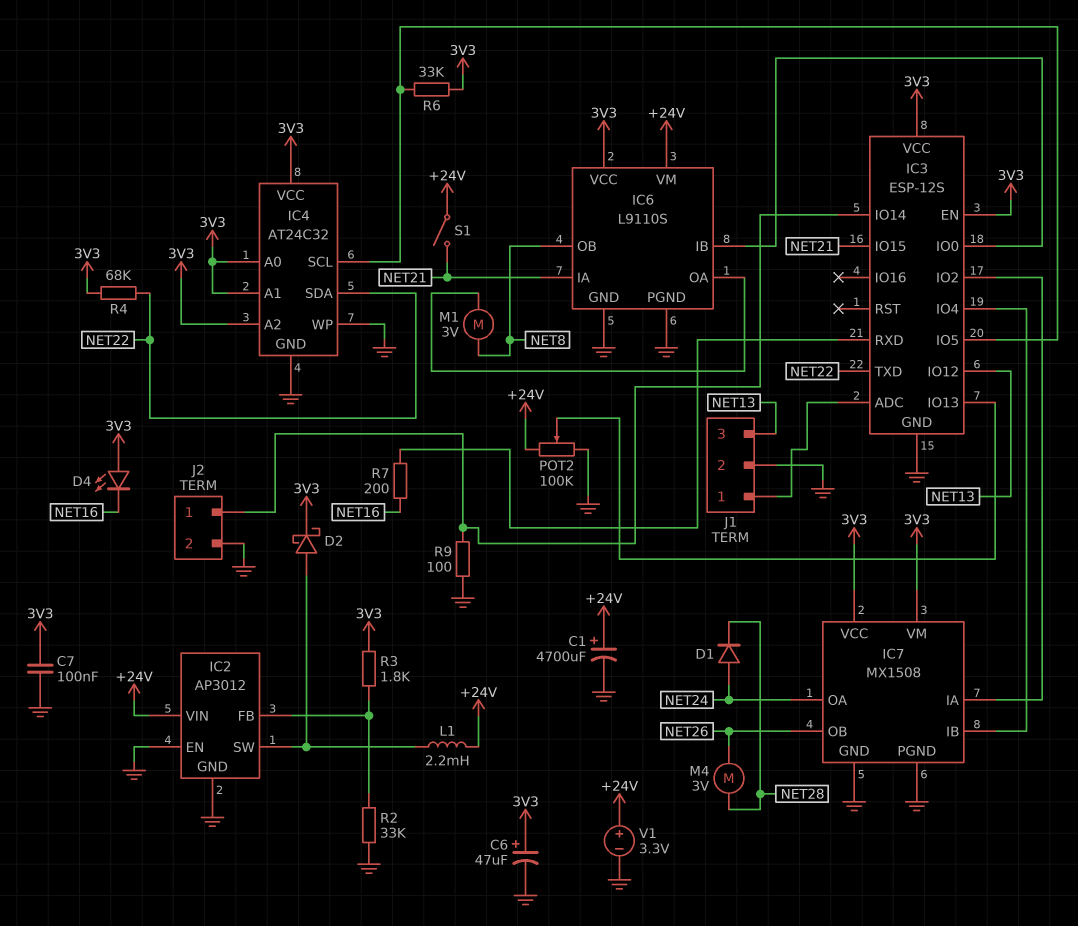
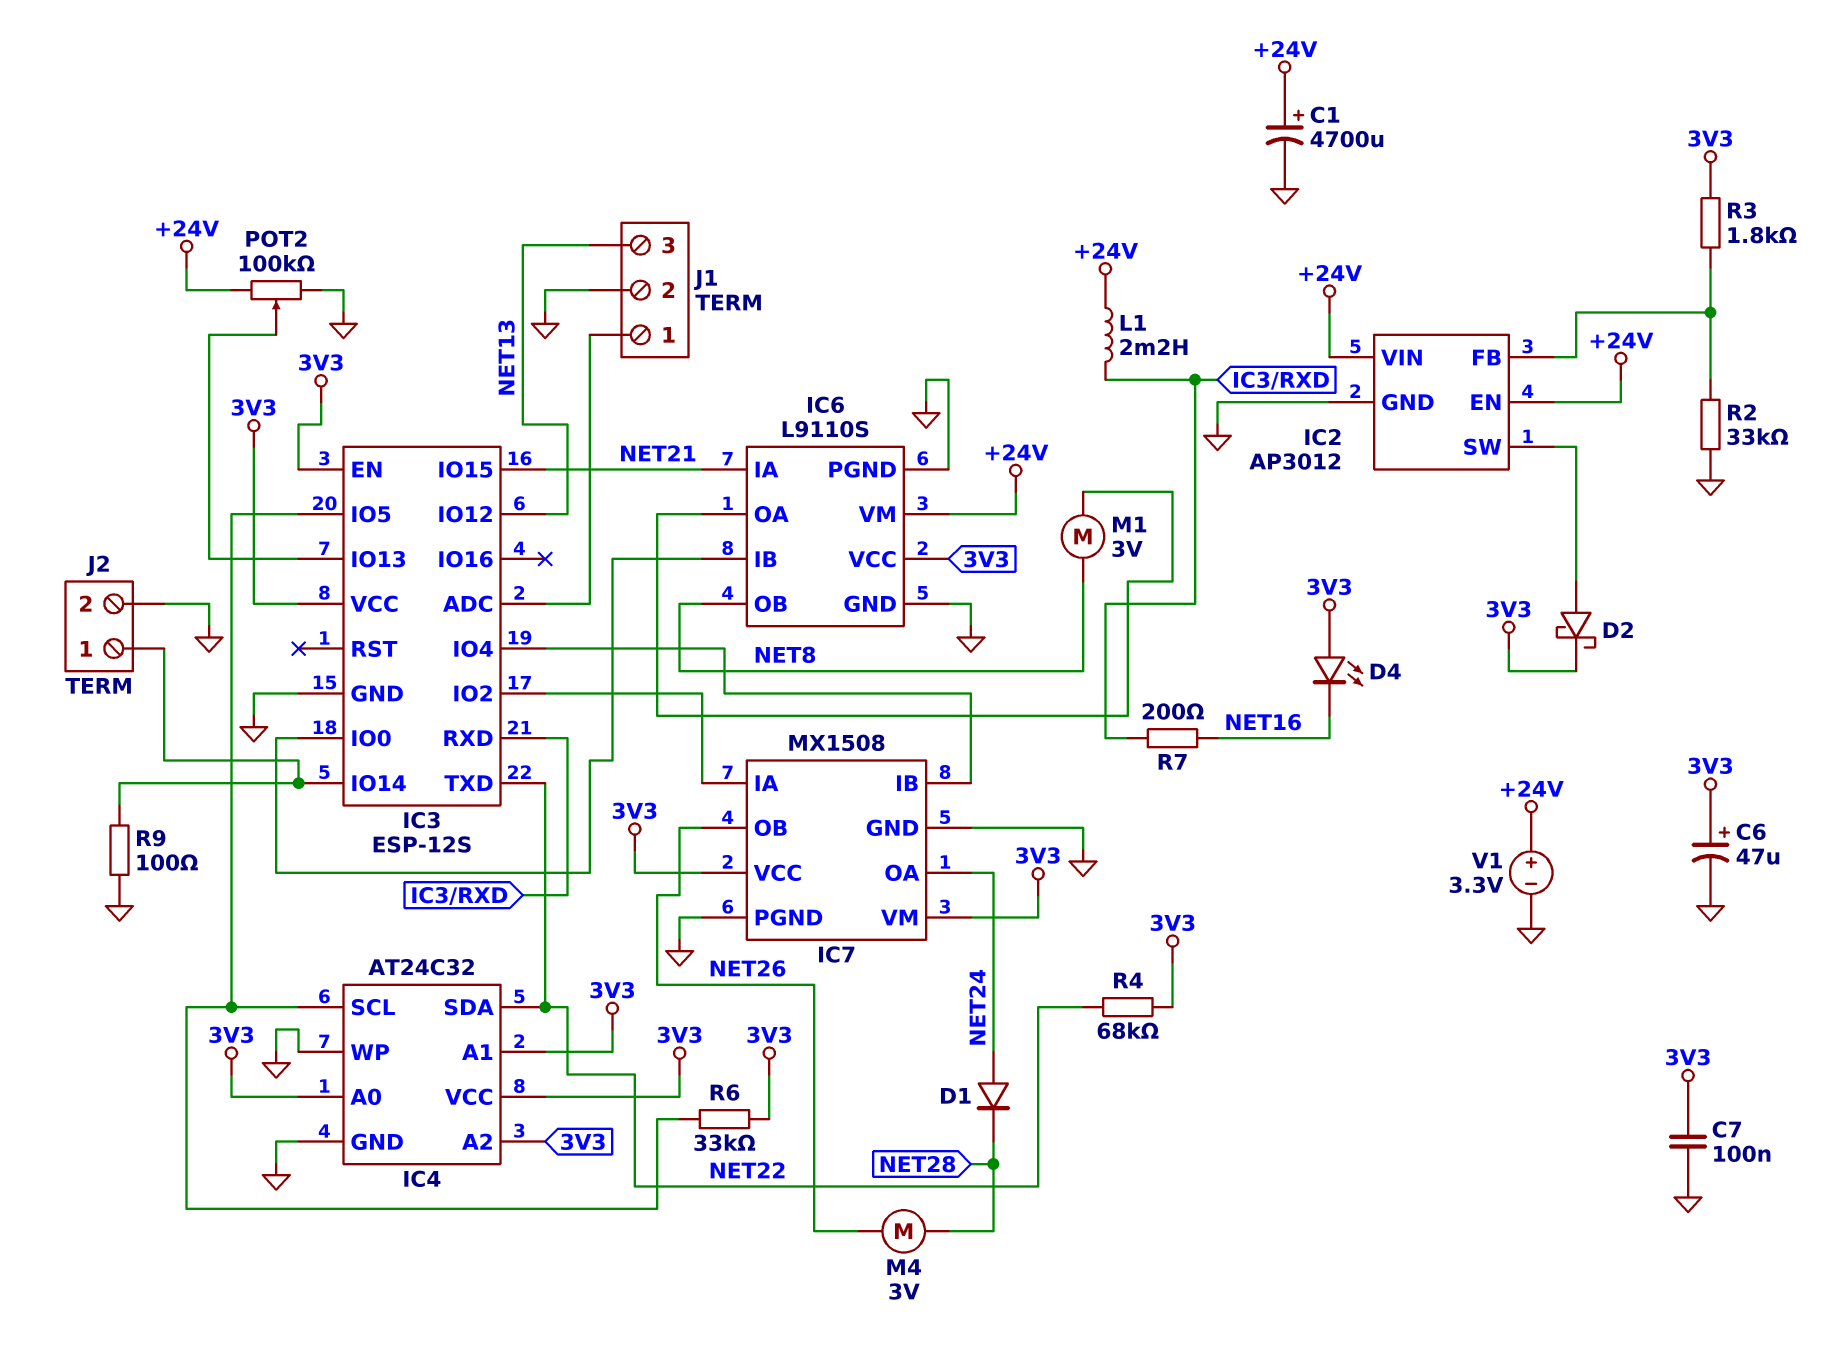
IC2 pin EN: GND -> +24V
L1: 2.2mH (+24V, IC2/SW) -> 2.2mH (+24V, IC3/RXD)
S1: switch (+24V, NET21) -> none

